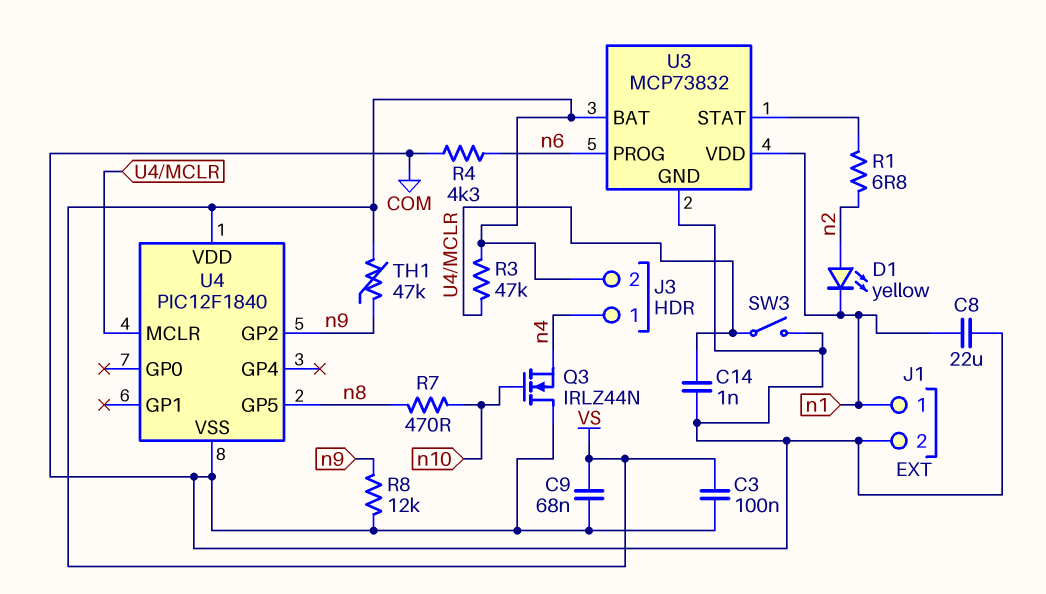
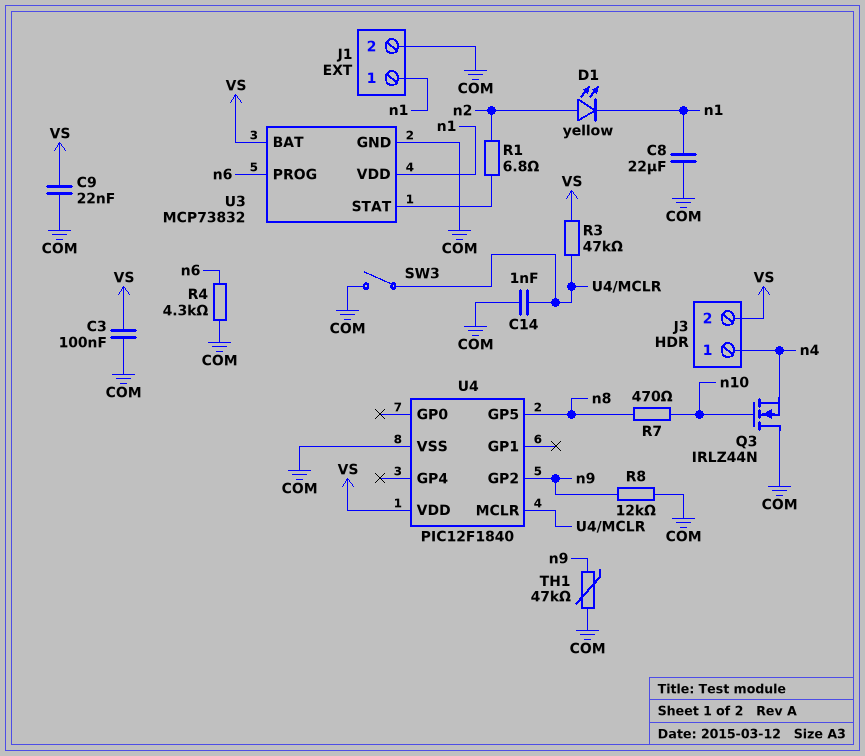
C9: 68nF (COM, VS) -> 22nF (COM, VS)
TH1: 47k (VS, n9) -> 47k (COM, n9)

